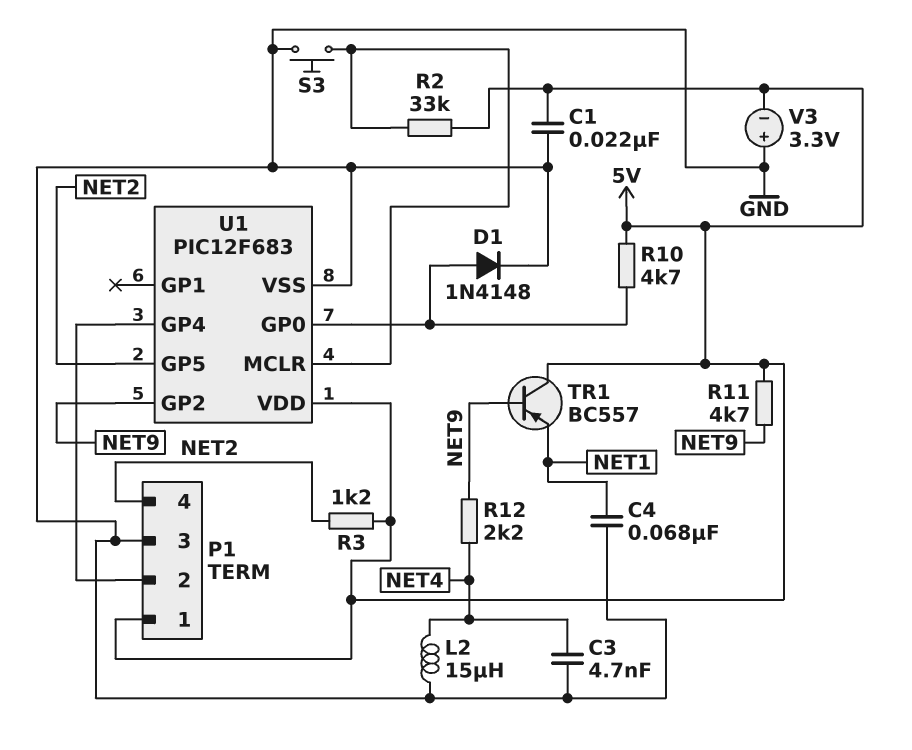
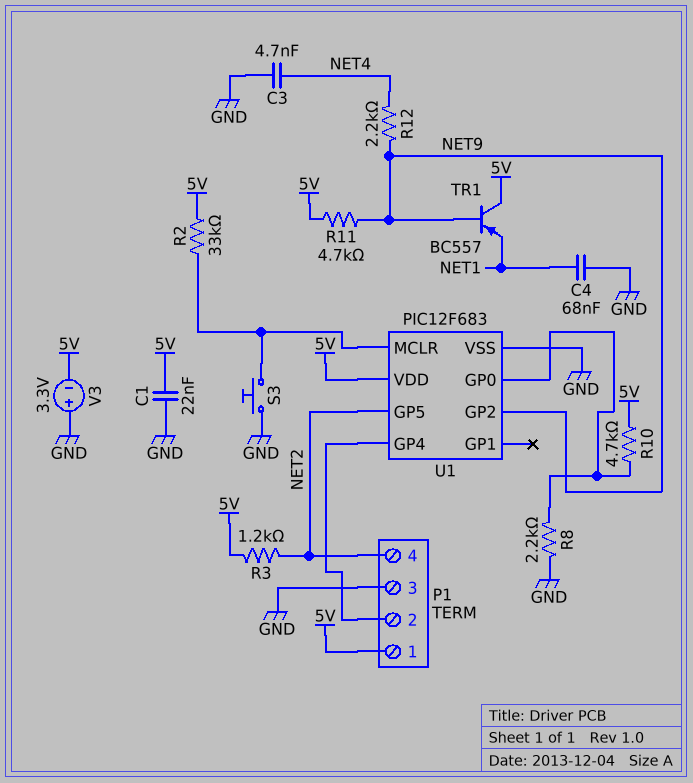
D1: diode 1N4148 (A U1/GP0, K GND) -> none
L2: 15uH (GND, NET4) -> none
R8: none -> 2.2k (GND, U1/GP0)

